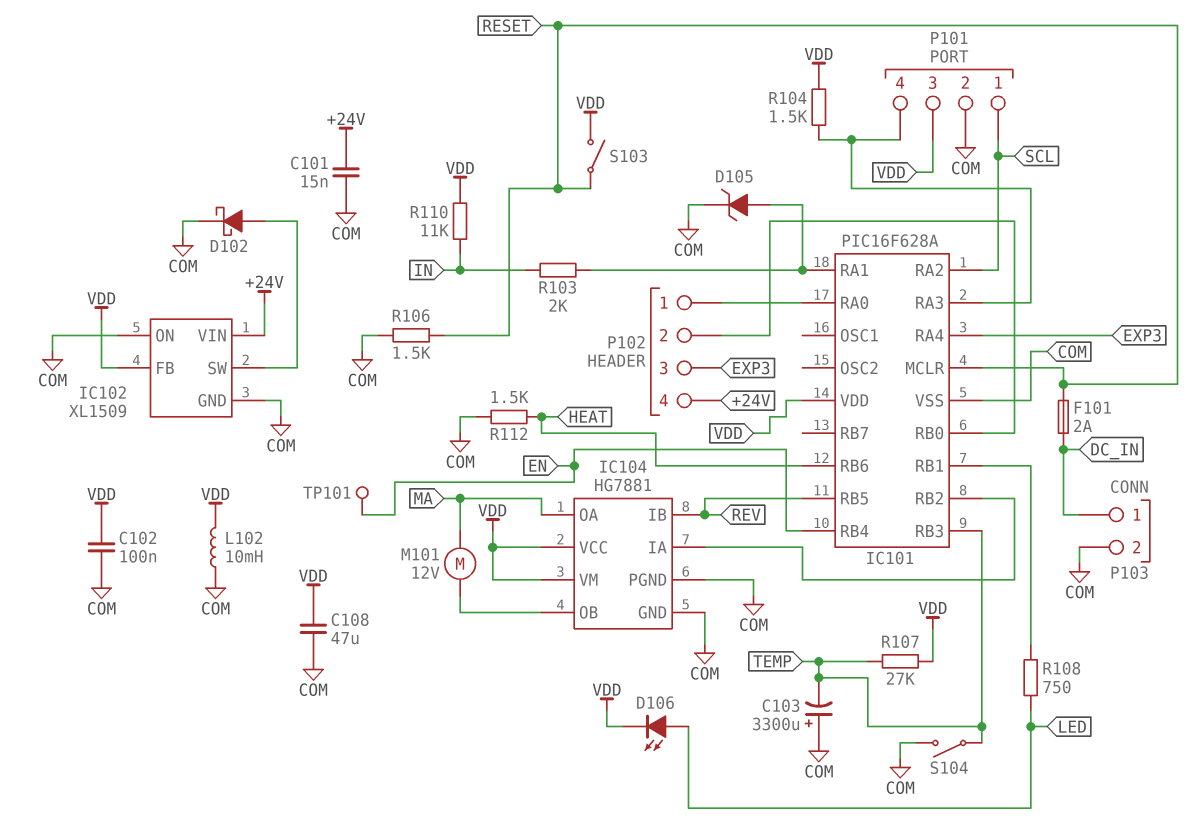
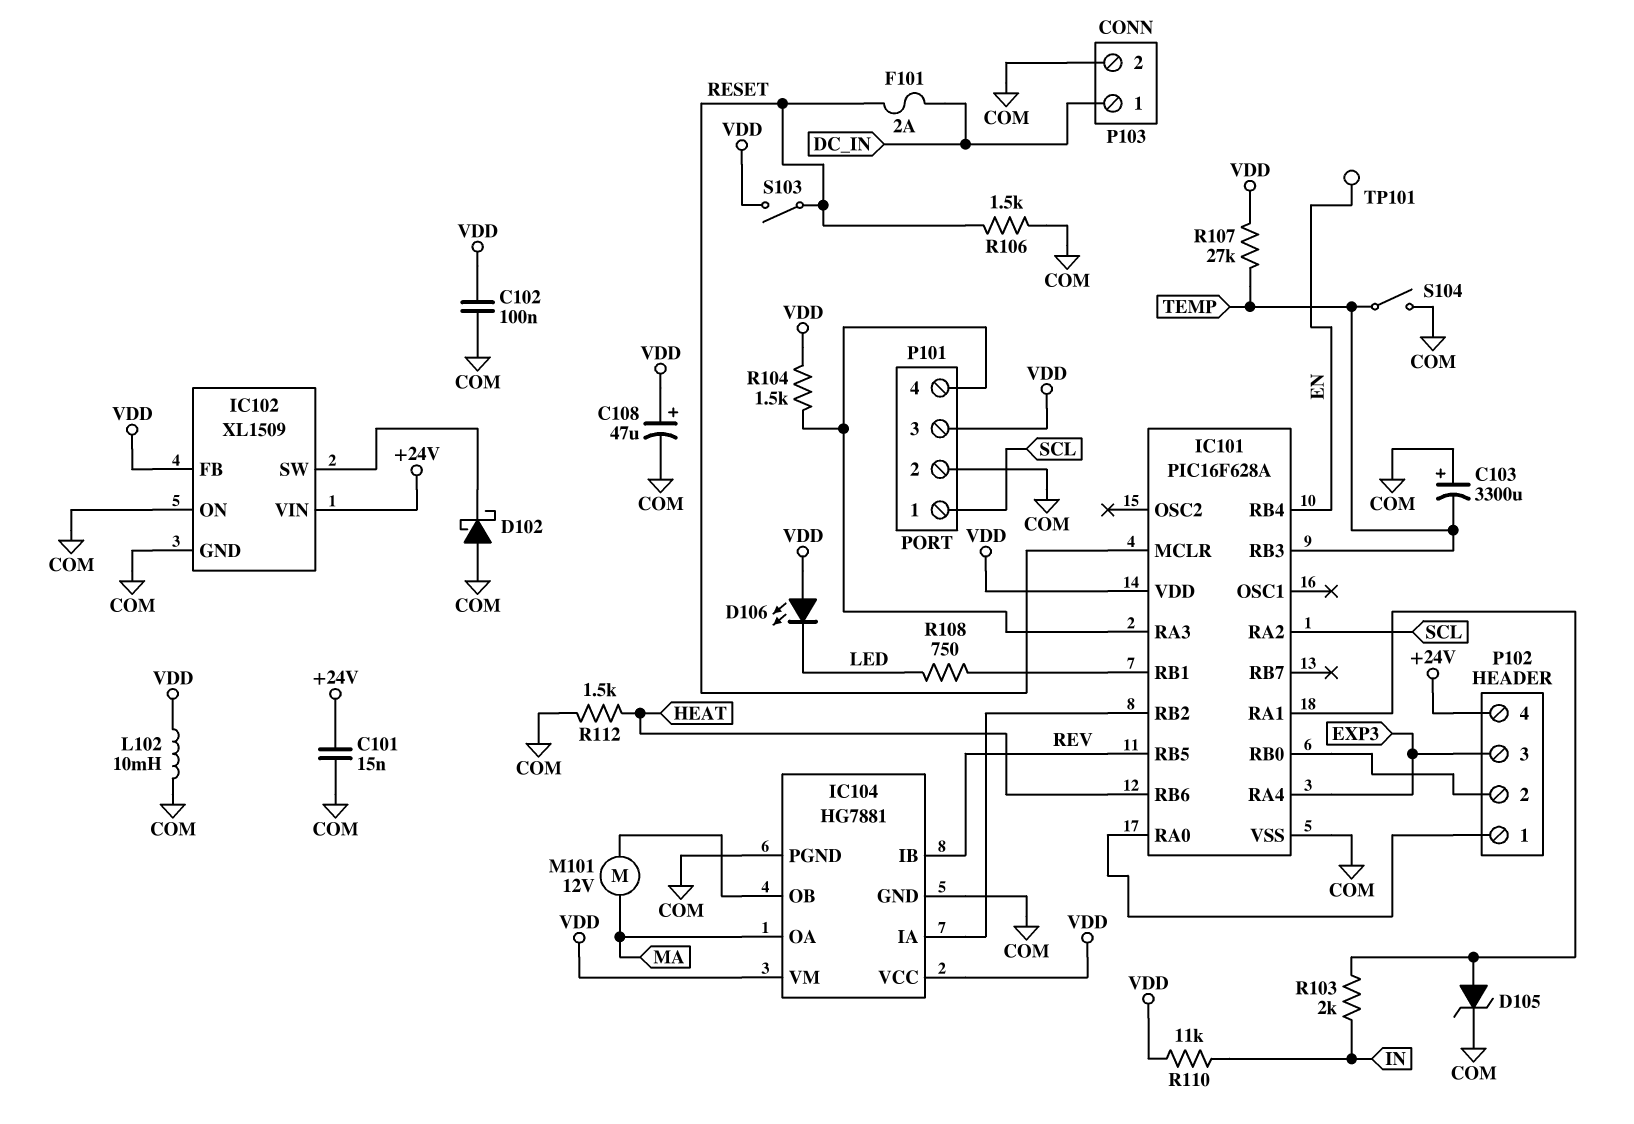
C108: 47uF (COM, VDD) -> 47uF (plus VDD, minus COM)
D102: schottky (A IC102/SW, K COM) -> schottky (A COM, K IC102/SW)
D106: LED (A LED, K VDD) -> LED (A VDD, K LED)

